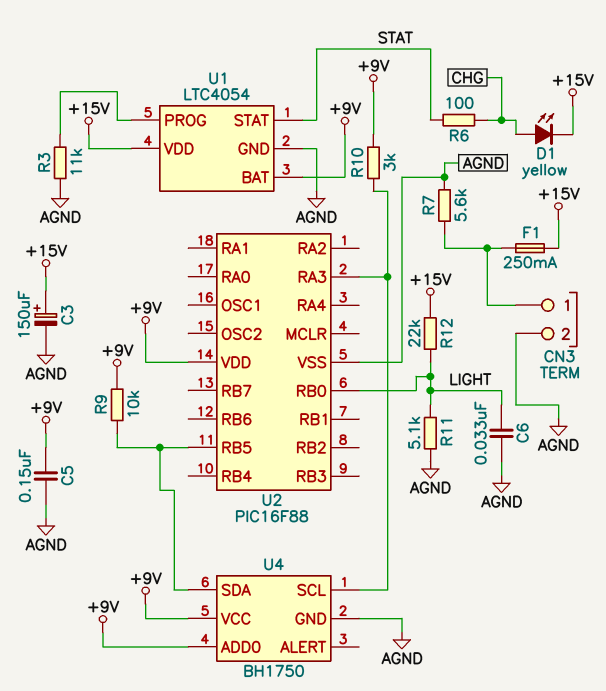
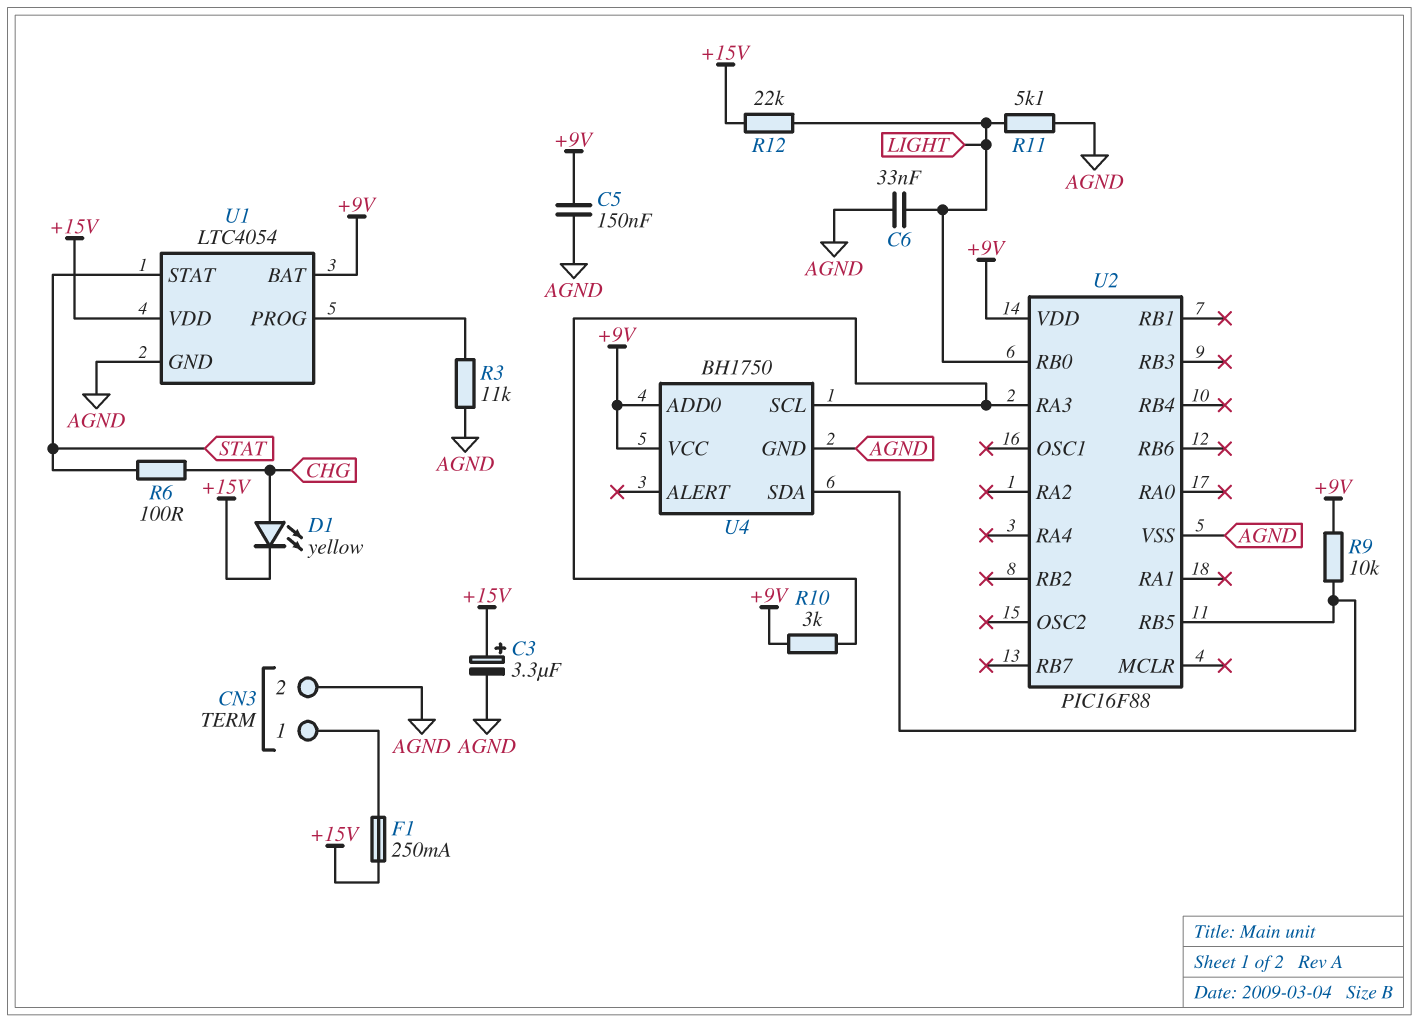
C3: 150uF (plus +15V, minus AGND) -> 3.3uF (plus +15V, minus AGND)
R7: 5.6k (AGND, CN3/1) -> none

